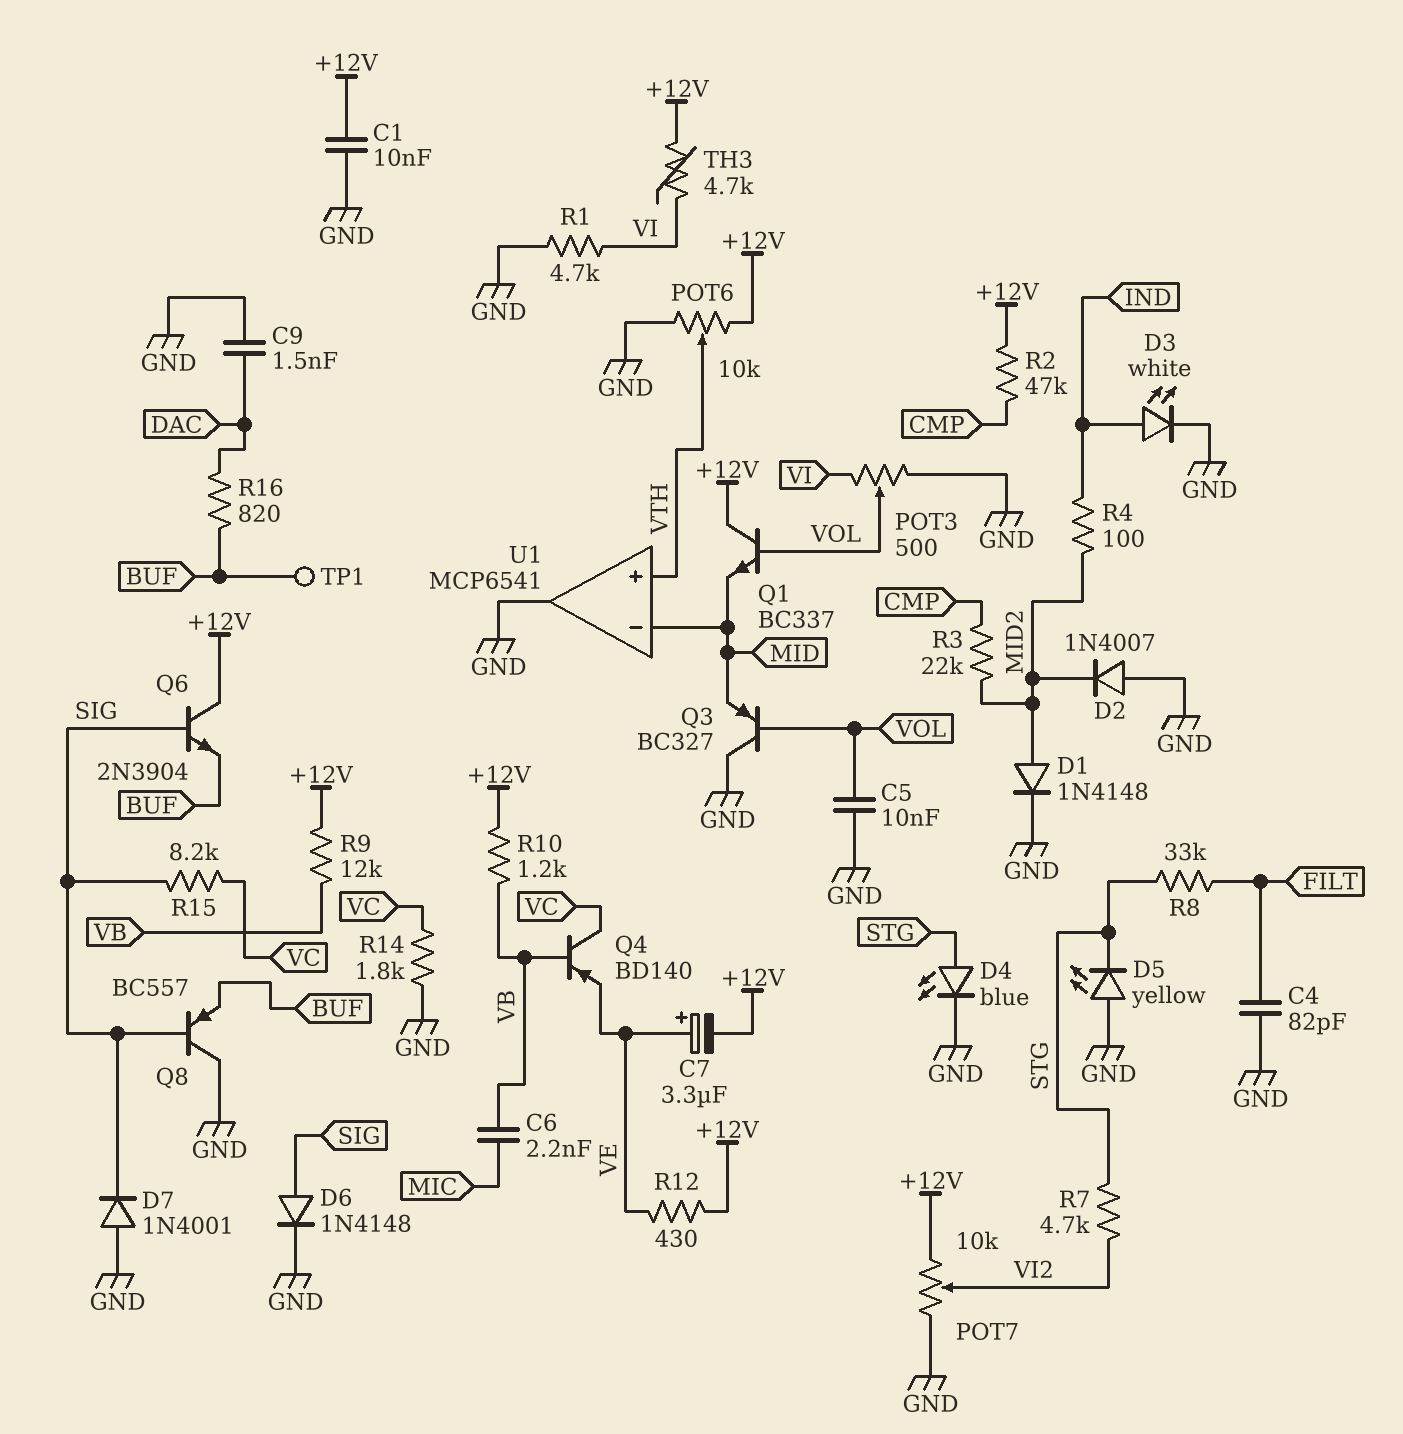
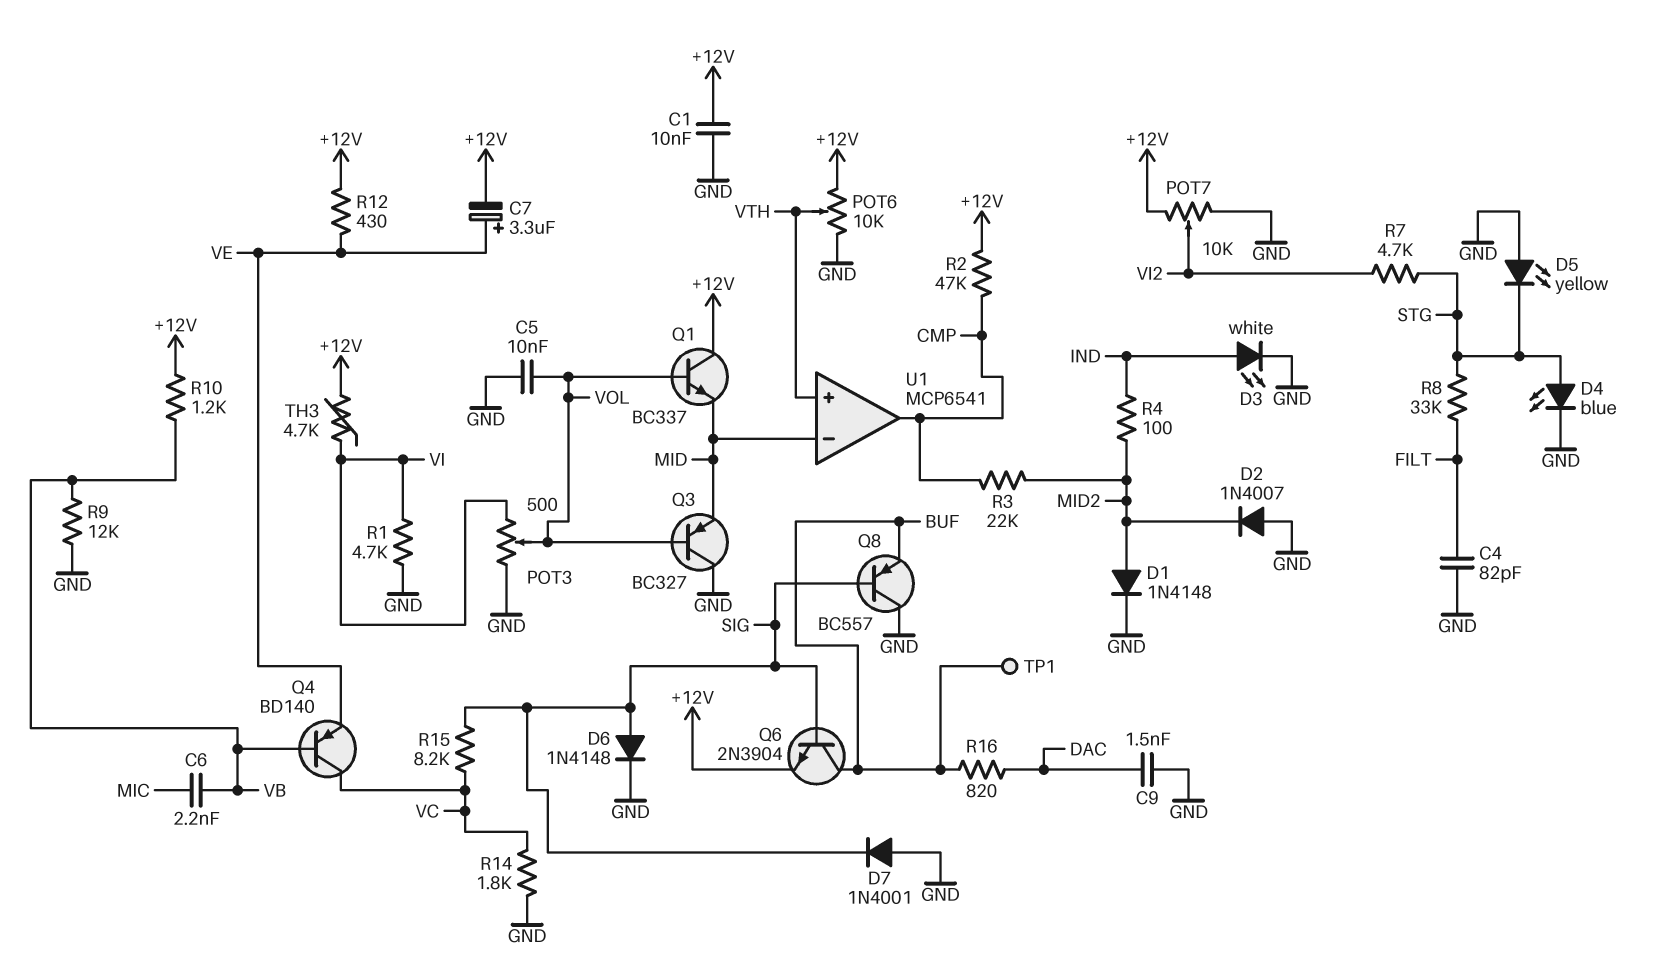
Q6: NPN 2N3904 (B SIG, C +12V, E BUF) -> NPN 2N3904 (B SIG, C BUF, E +12V)
R9: 12k (+12V, VB) -> 12k (GND, VB)
U1 pin out: GND -> CMP

